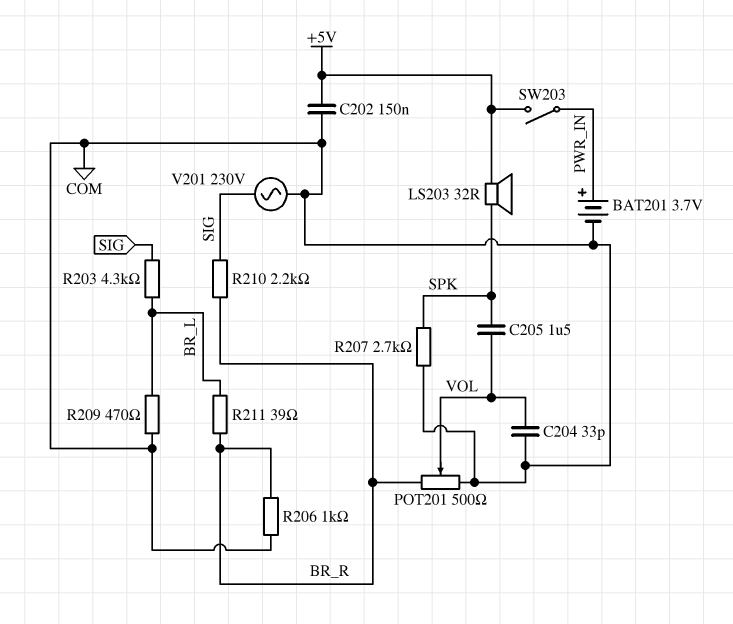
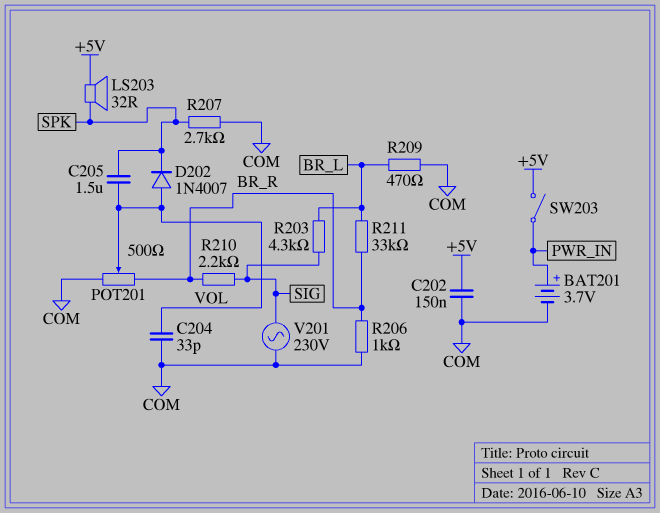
D202: none -> diode 1N4007 (A VOL, K SPK)
R211: 39 (BR_L, BR_R) -> 33k (BR_L, BR_R)

